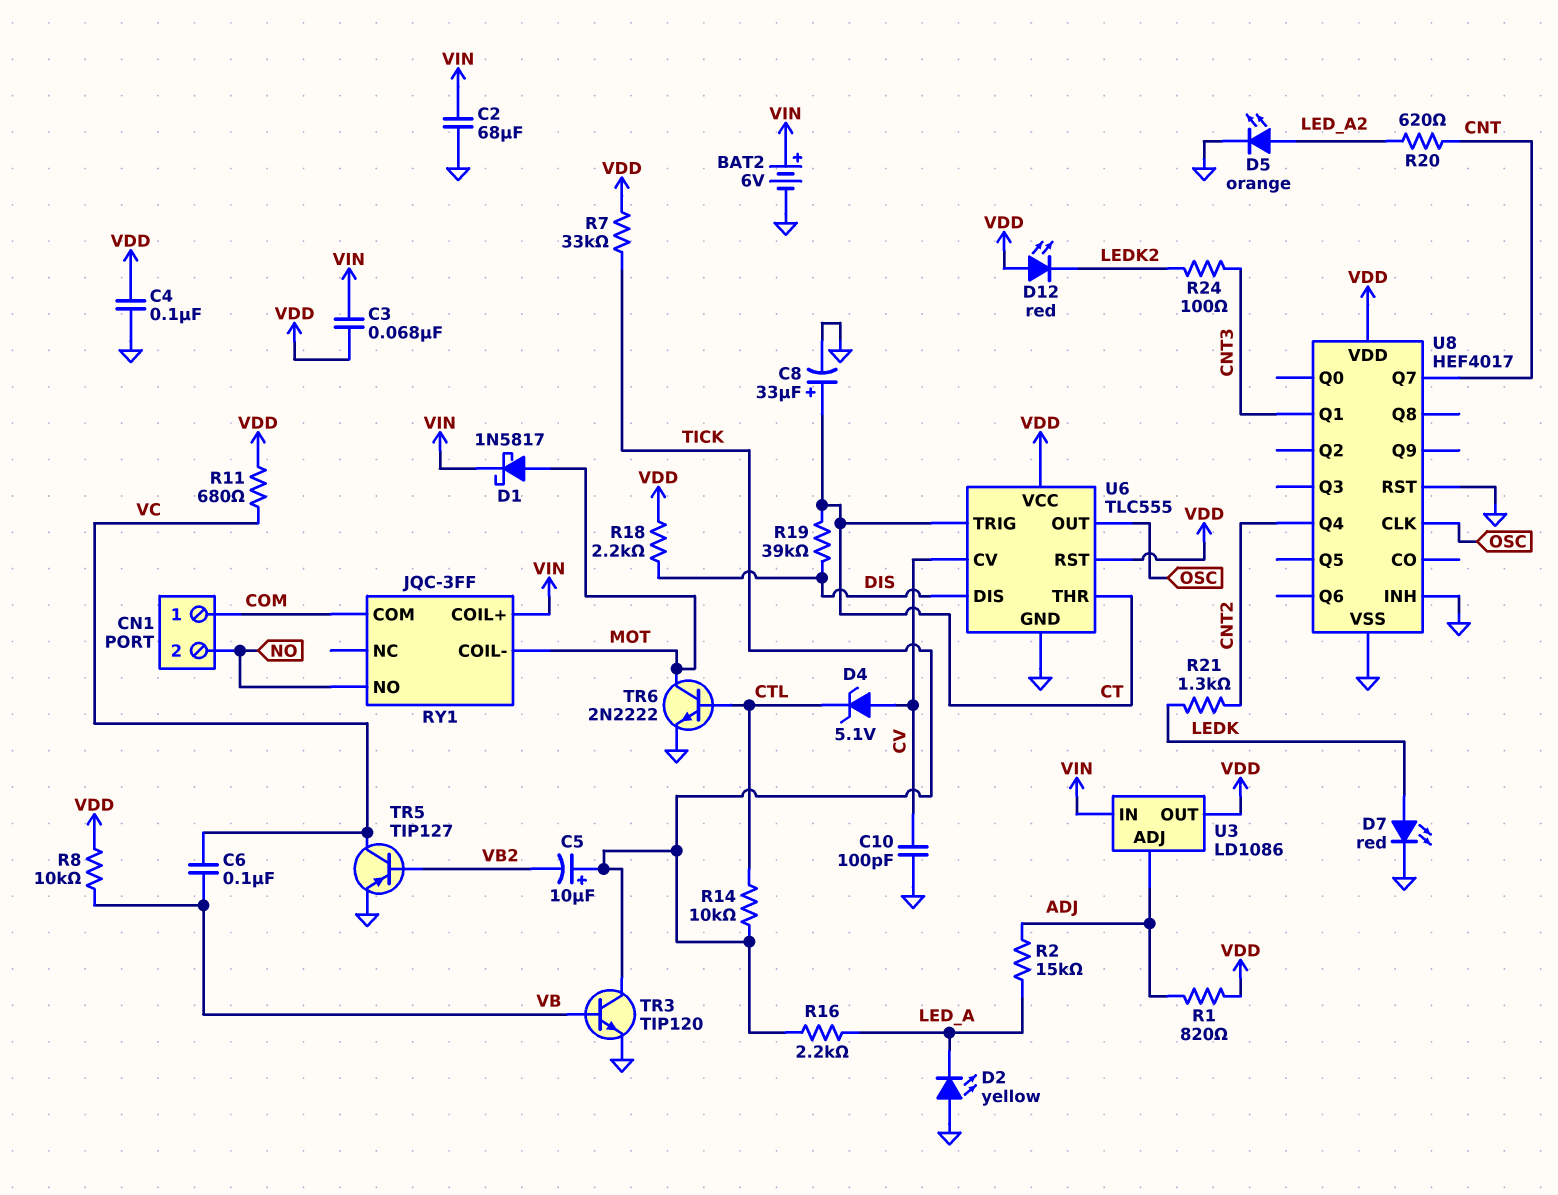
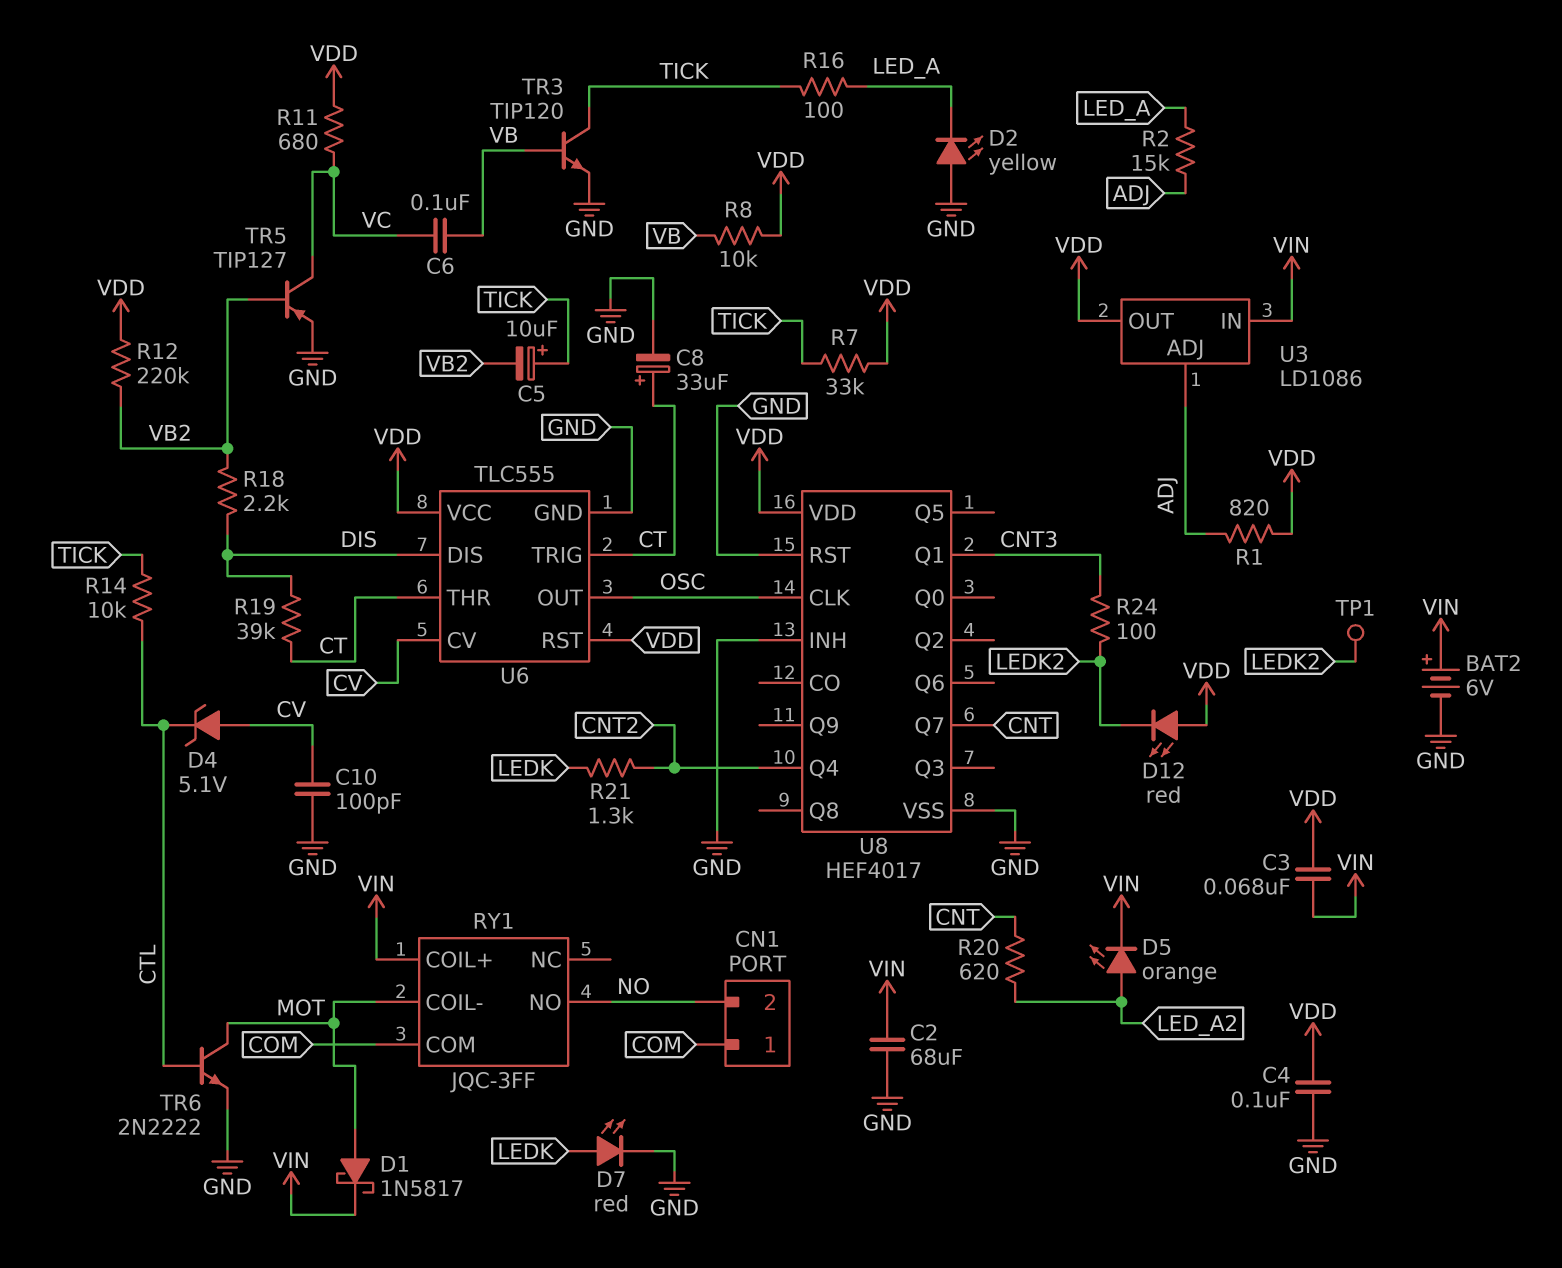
D5: LED orange (A LED_A2, K GND) -> LED orange (A LED_A2, K VIN)
R12: none -> 220k (VB2, VDD)
R16: 2.2k (LED_A, TICK) -> 100 (LED_A, TICK)
R18: 2.2k (DIS, VDD) -> 2.2k (DIS, VB2)
TP1: none -> test point (LEDK2)

